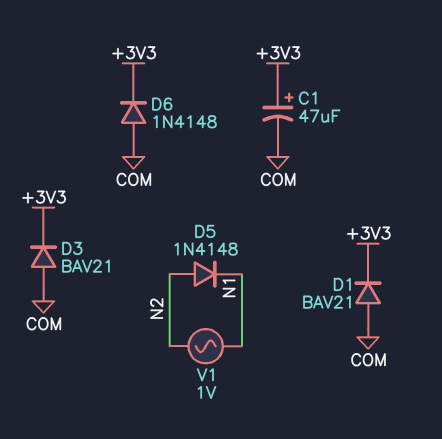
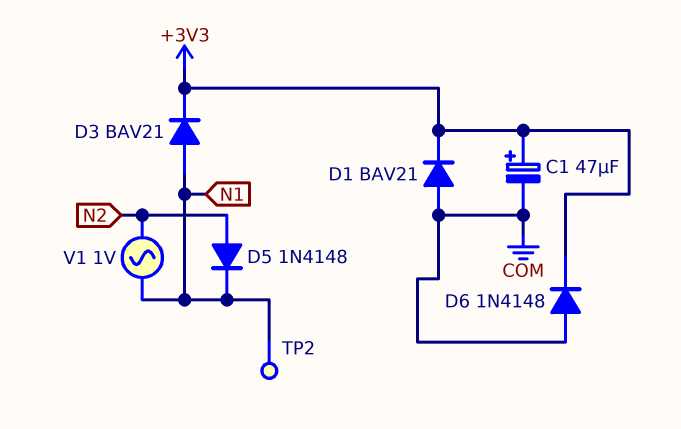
D3: diode BAV21 (A COM, K +3V3) -> diode BAV21 (A N1, K +3V3)
TP2: none -> test point (N1)

